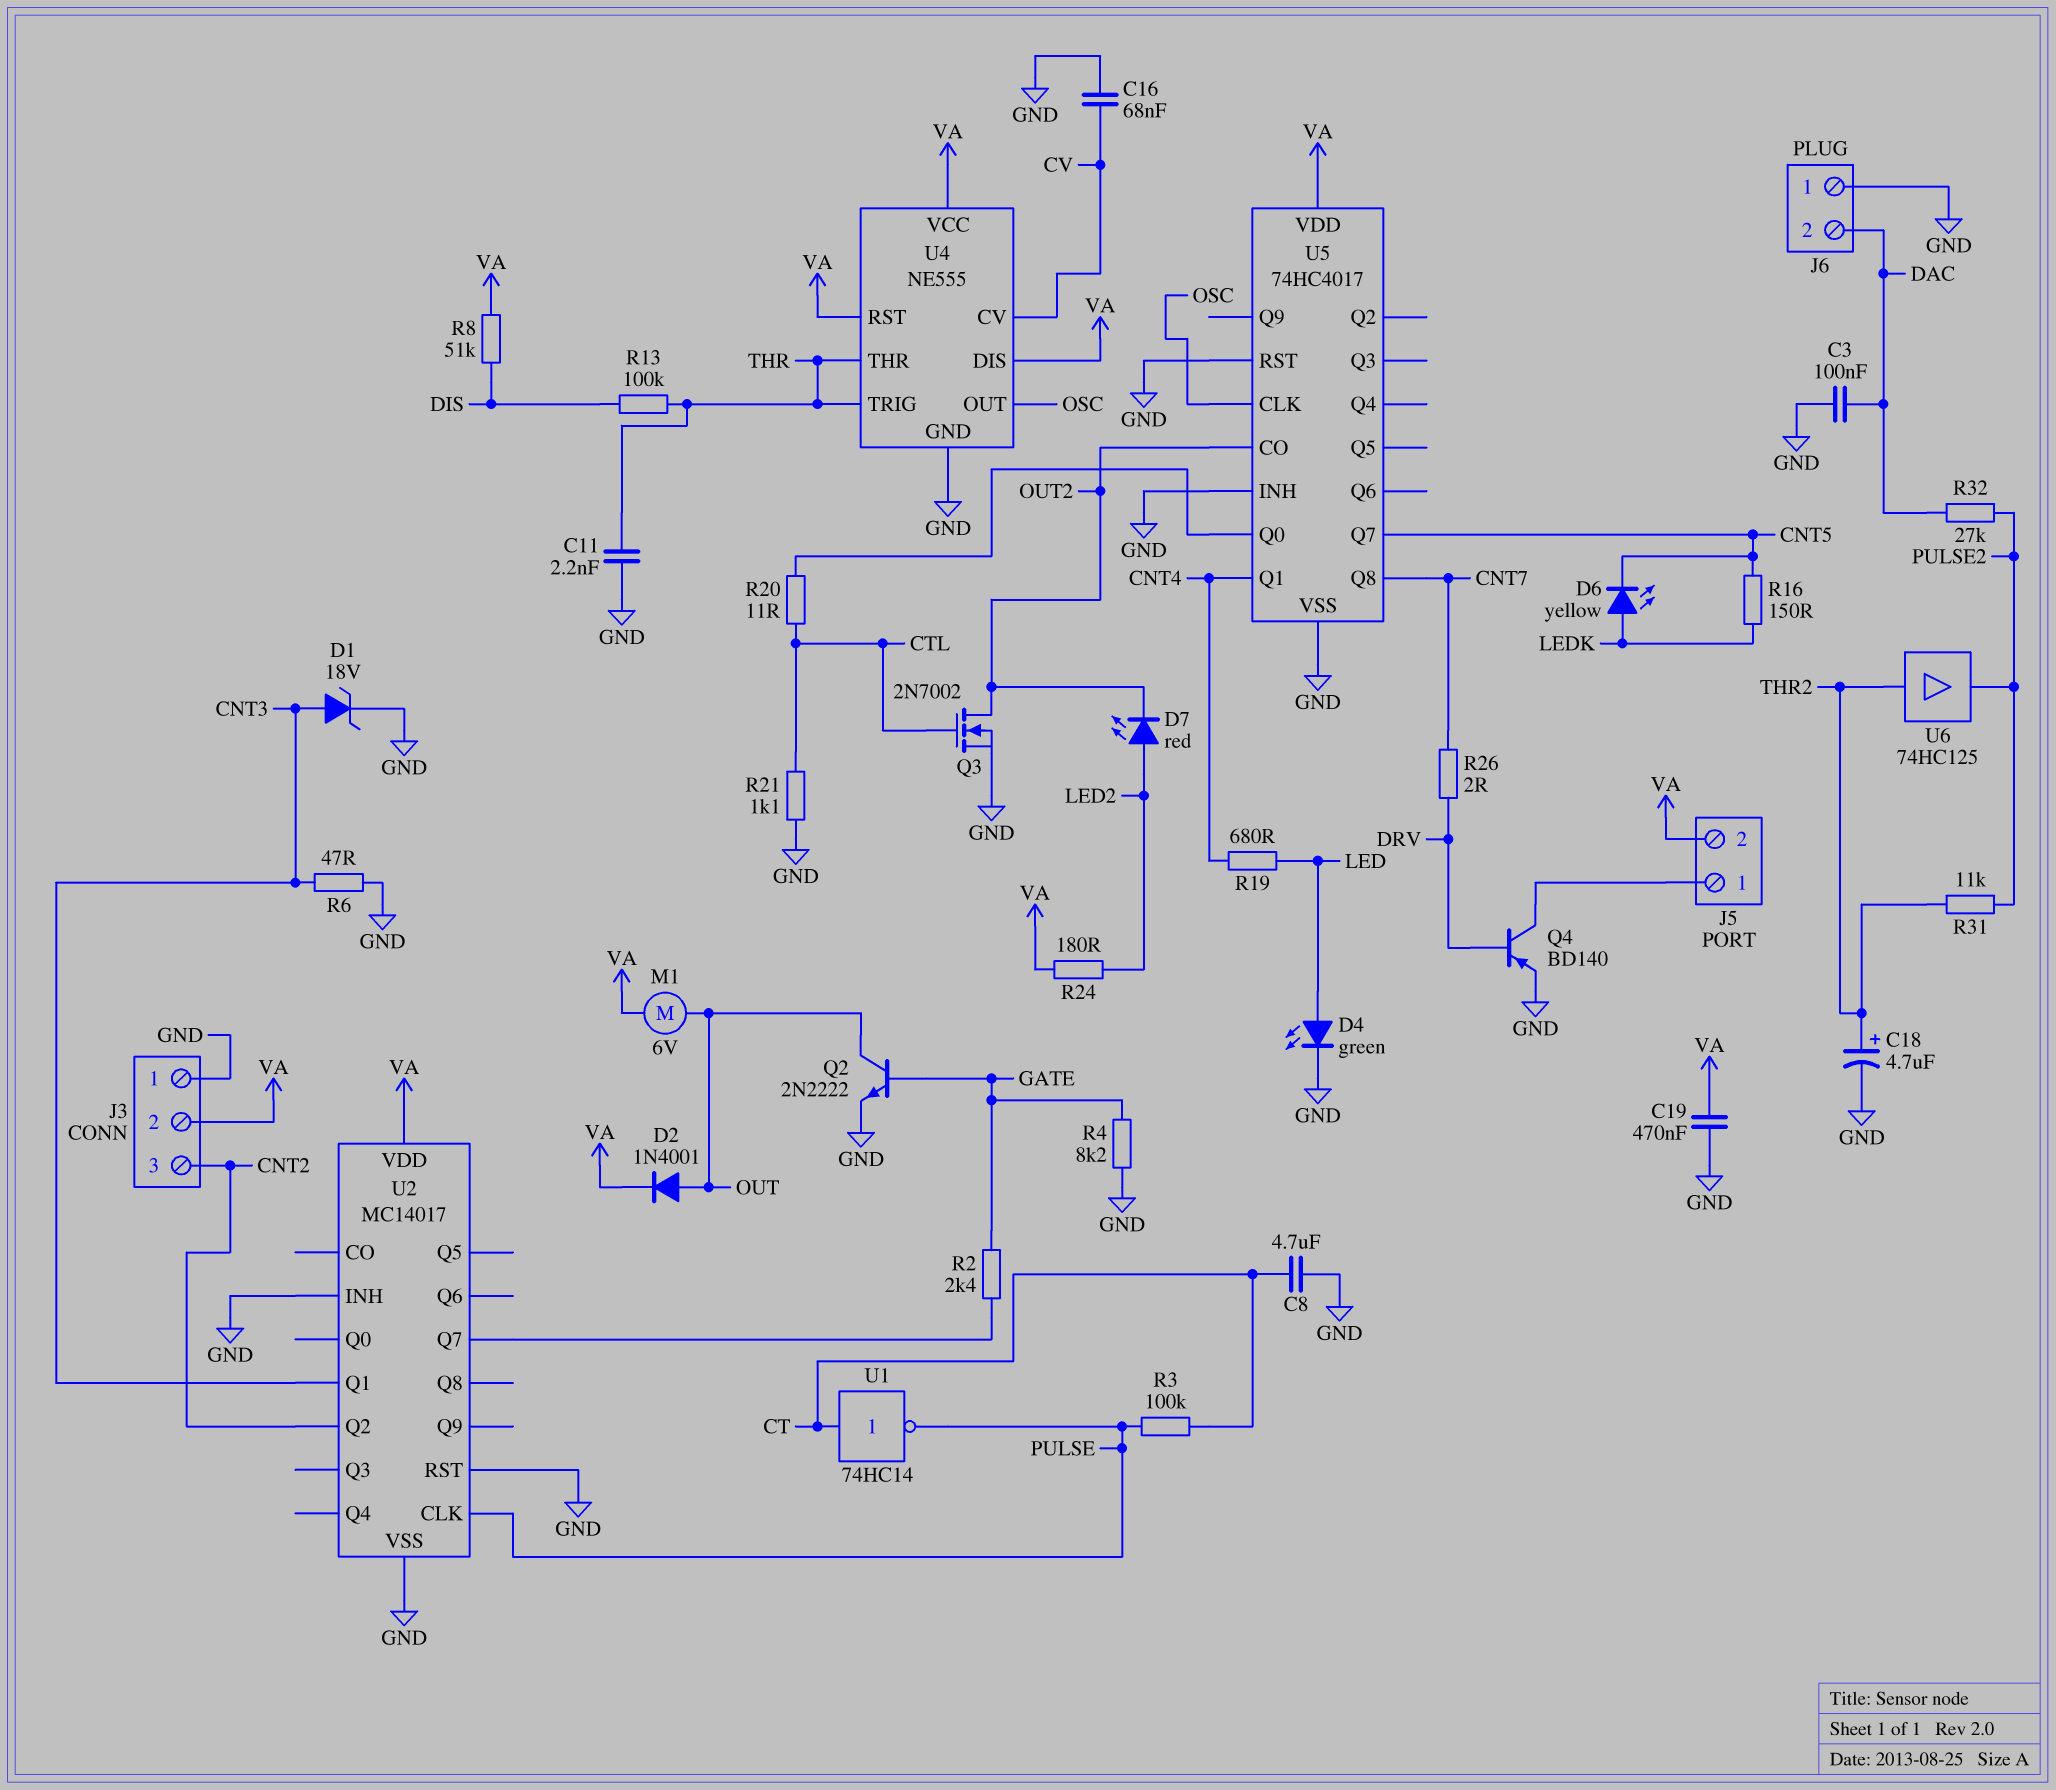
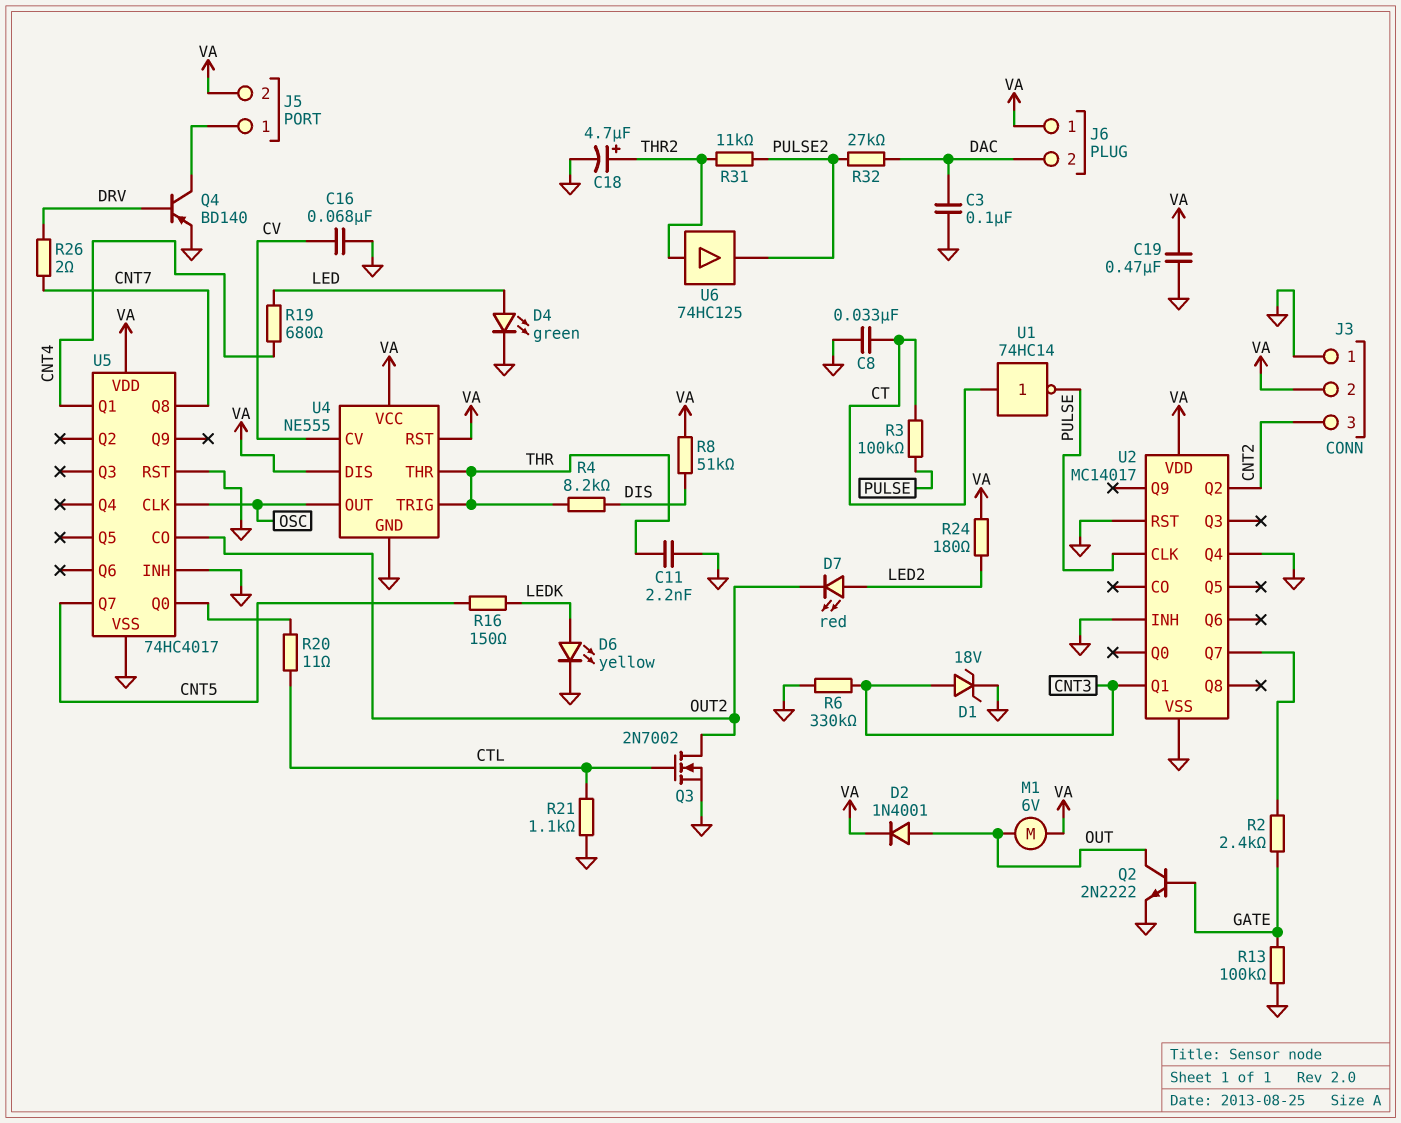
C8: 4.7uF (CT, GND) -> 33nF (CT, GND)
D6: LED yellow (A LEDK, K CNT5) -> LED yellow (A LEDK, K GND)
J6 pin 1: GND -> VA
R4: 8.2k (GATE, GND) -> 8.2k (DIS, THR)
R6: 47 (CNT3, GND) -> 330k (CNT3, GND)
R13: 100k (DIS, THR) -> 100k (GATE, GND)
U2 pin Q4: none -> GND

